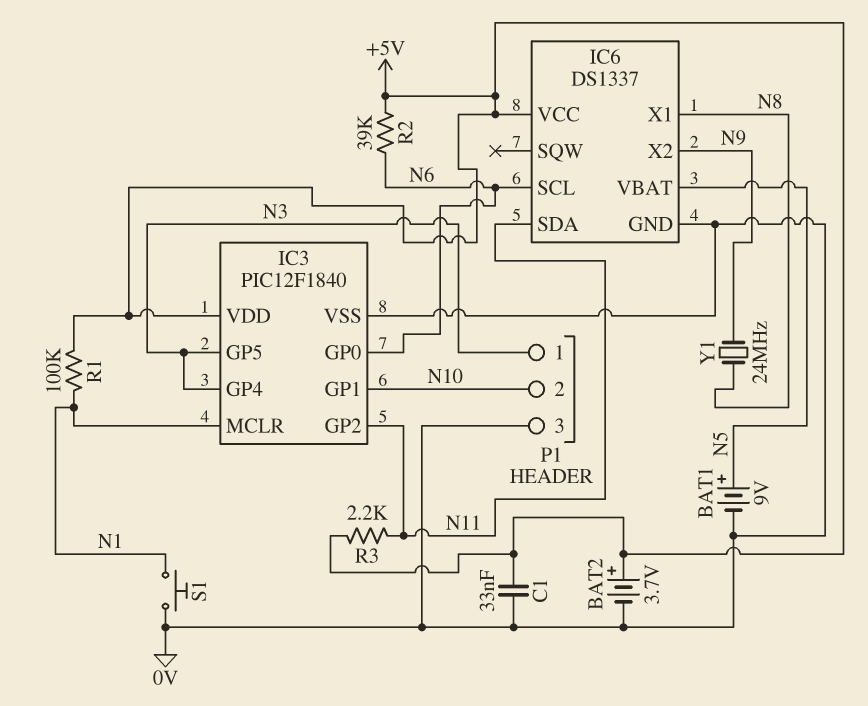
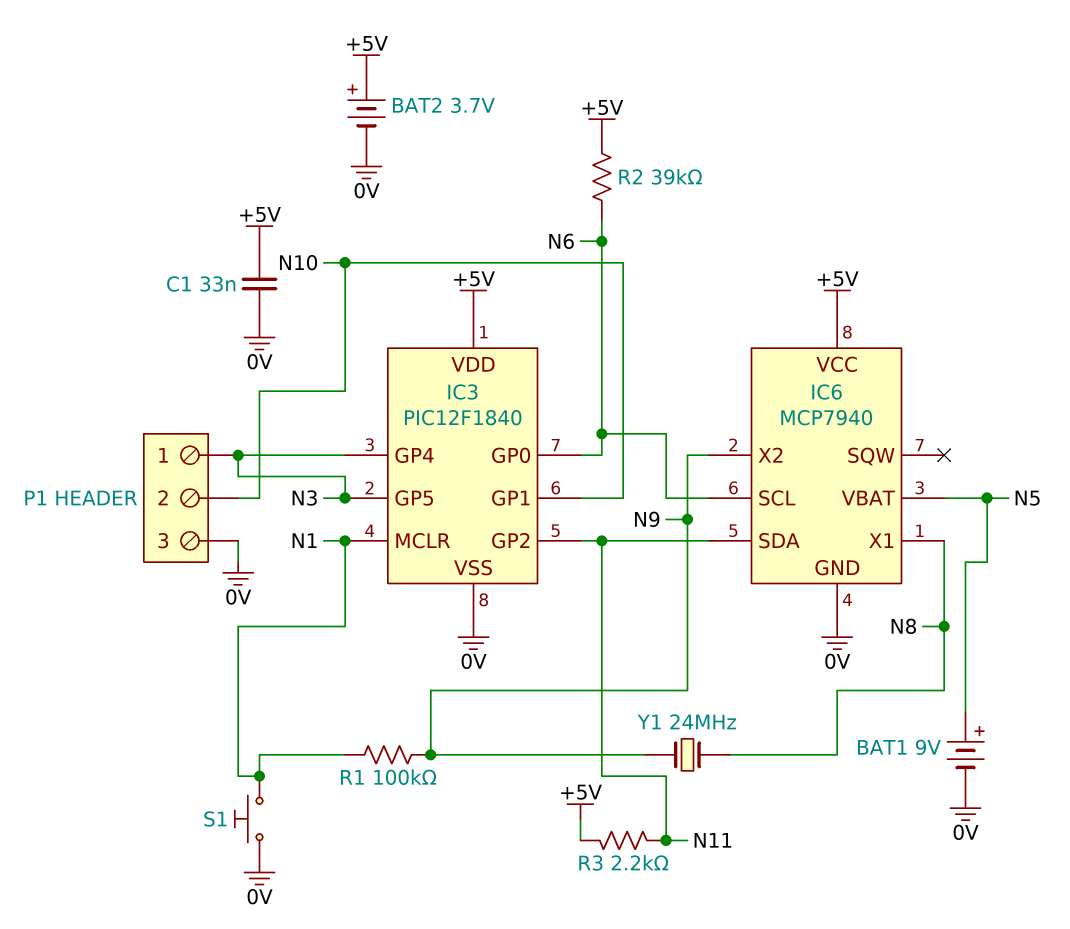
IC6: DS1337 -> MCP7940
R1: 100k (+5V, N1) -> 100k (N1, N9)

